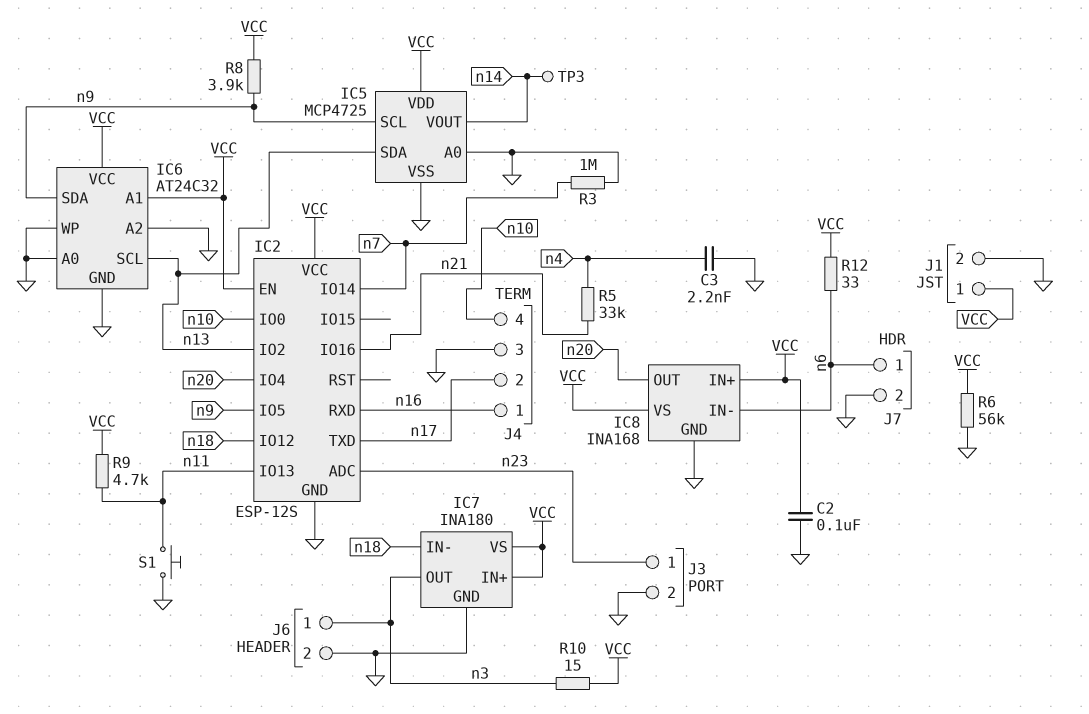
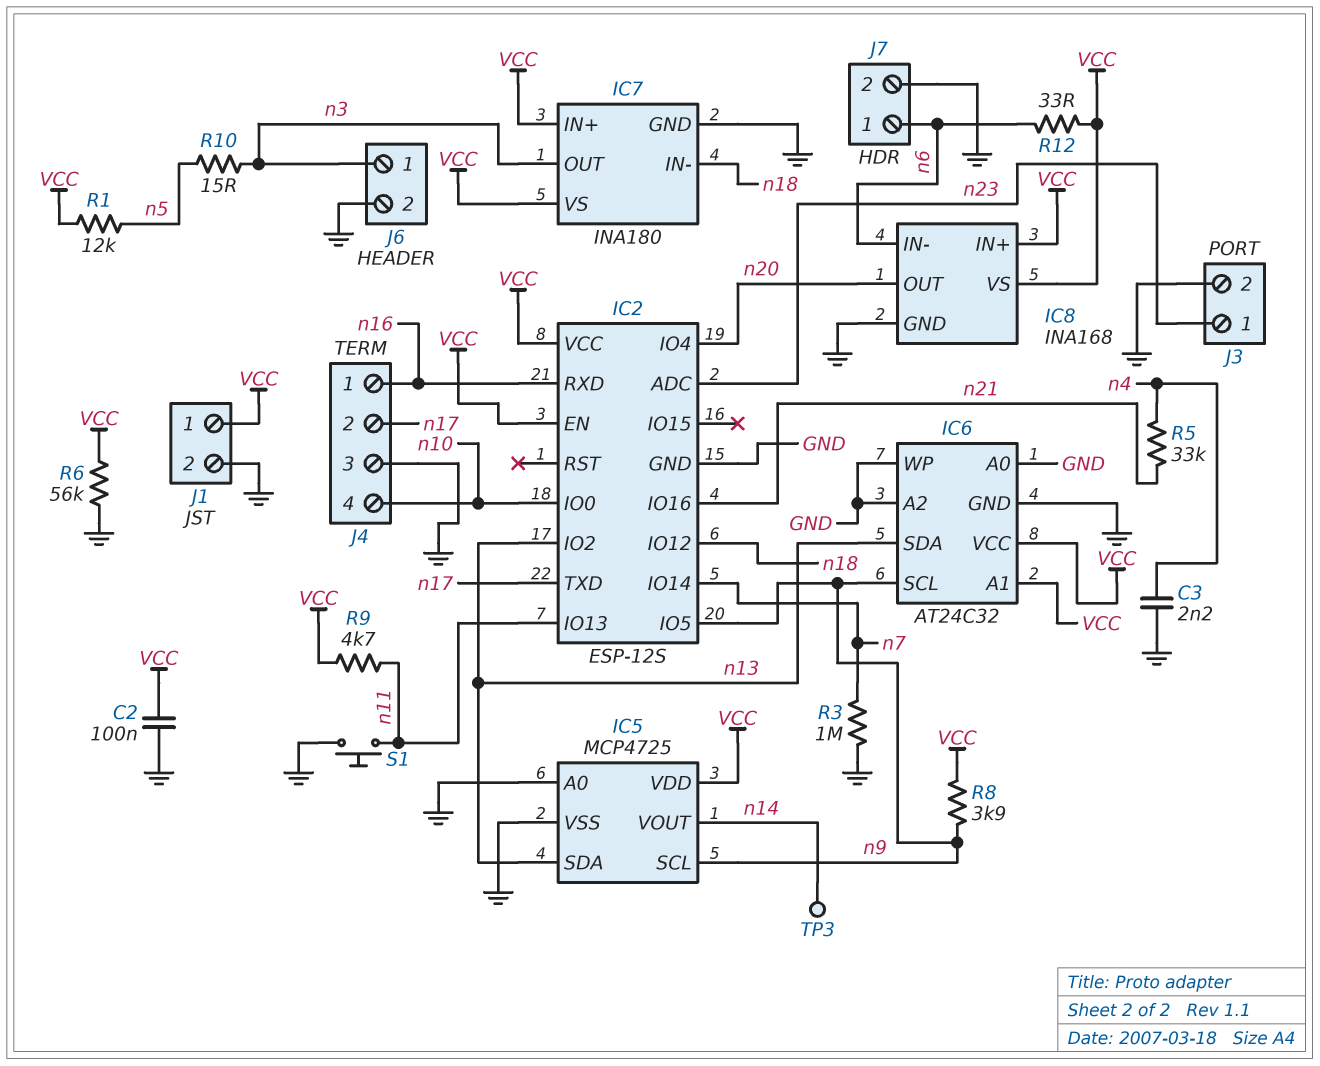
IC6 pin SCL: n13 -> n9
IC6 pin SDA: n9 -> n13
R1: none -> 12k (VCC, n5)
R10: 15 (VCC, n3) -> 15 (n3, n5)

